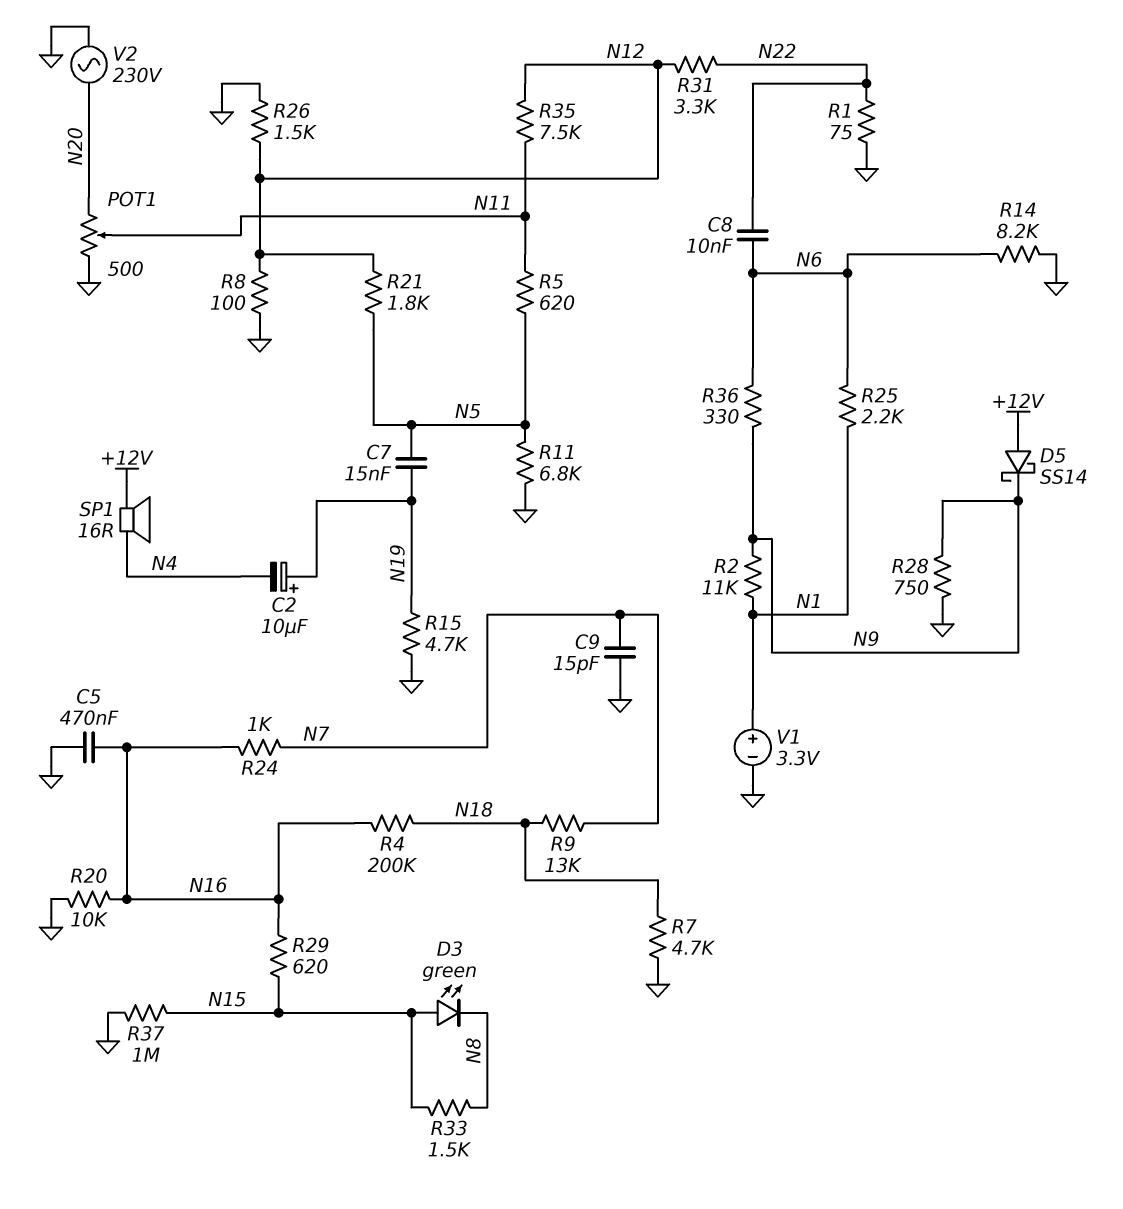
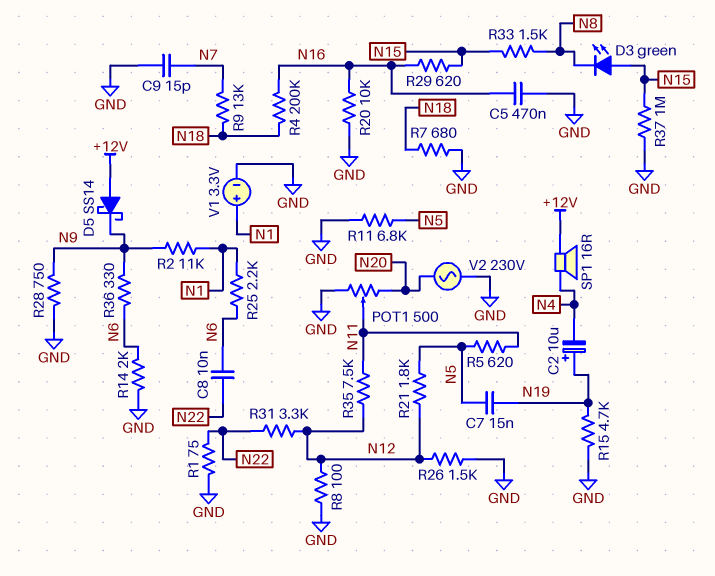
R7: 4.7k (GND, N18) -> 680 (GND, N18)
R14: 8.2k (GND, N6) -> 2k (GND, N6)
R24: 1k (N7, N16) -> none

